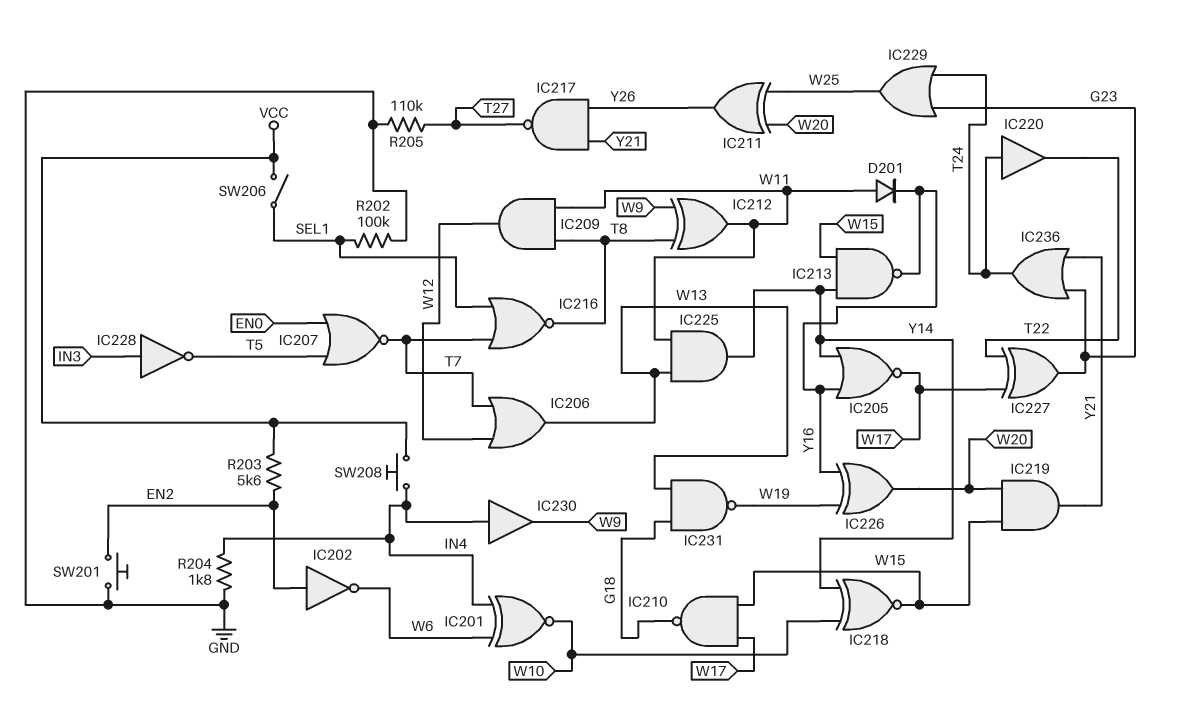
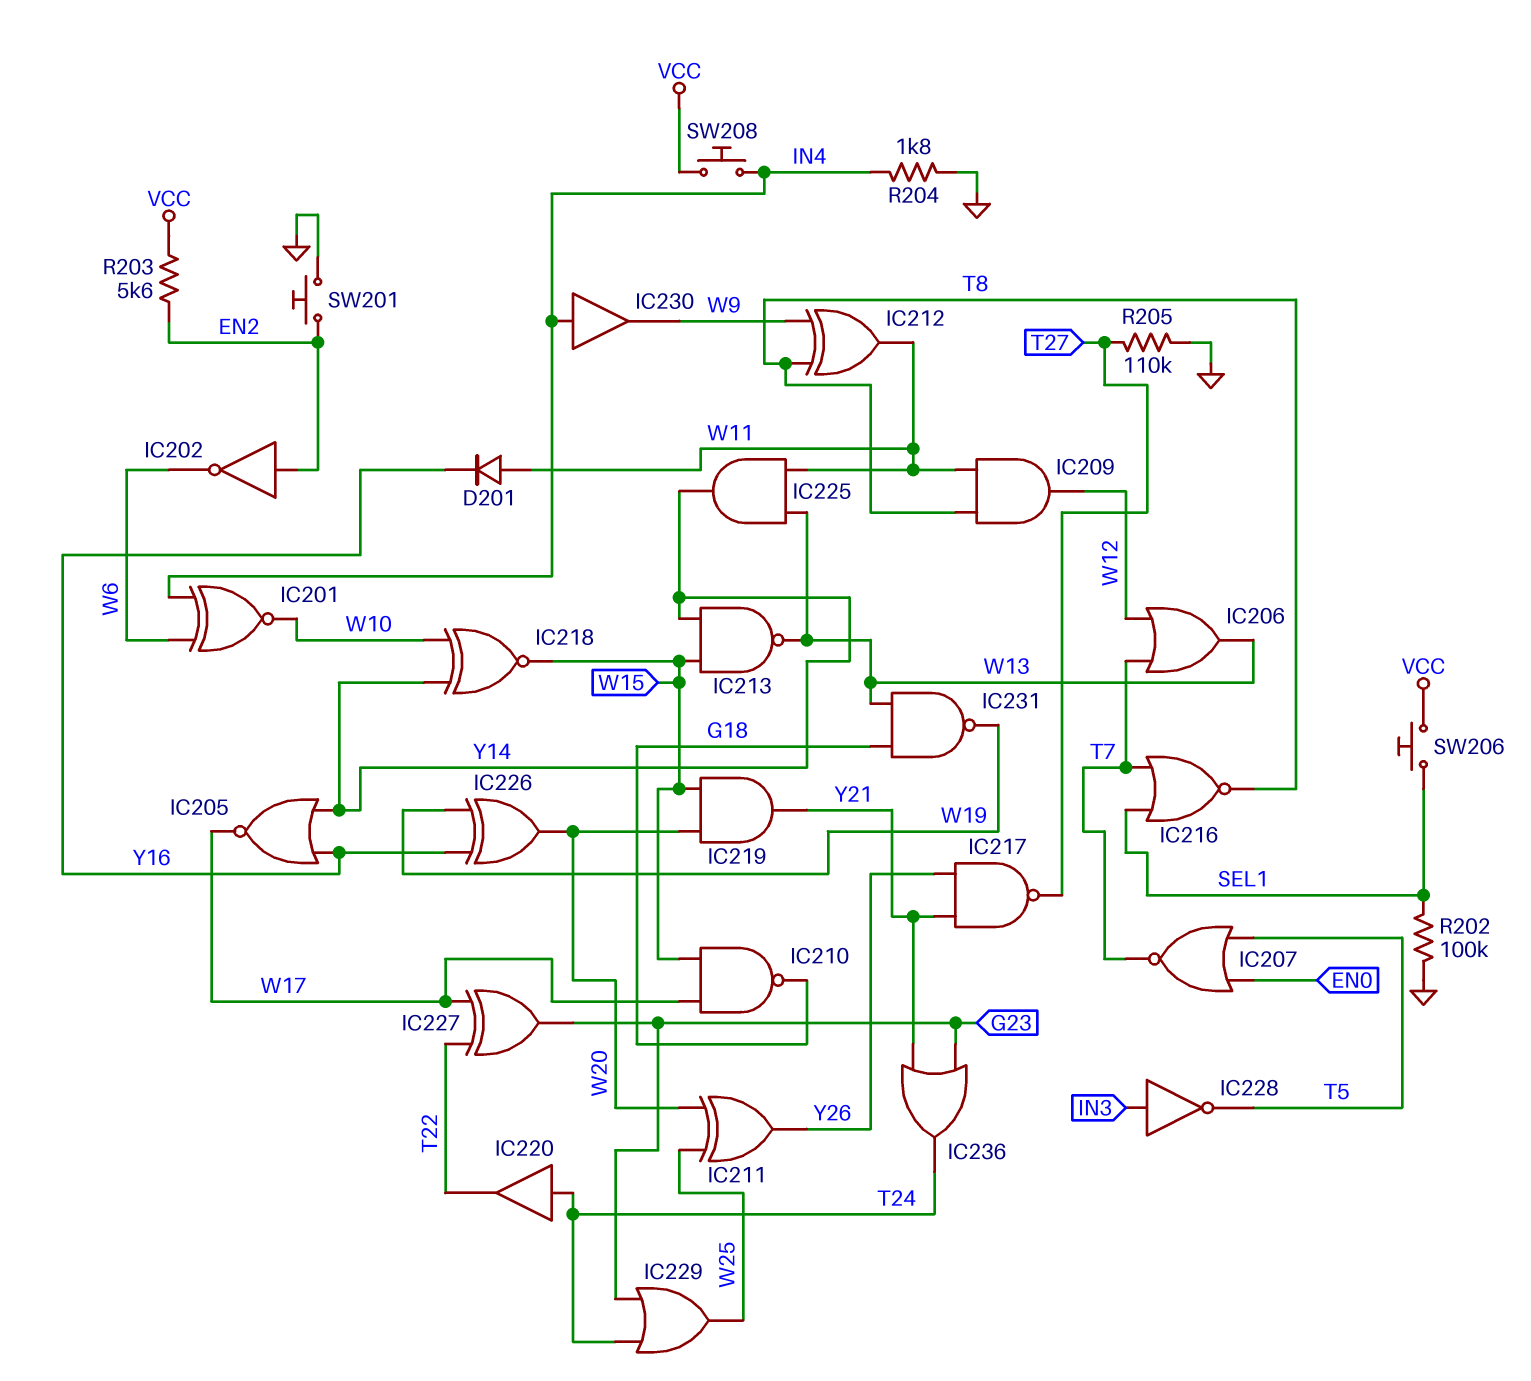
IC213: NAND (in W15, in Y14, out Y16) -> NAND (in W15, in Y14, out W13)
SW206: switch (SEL1, VCC) -> button (SEL1, VCC)

